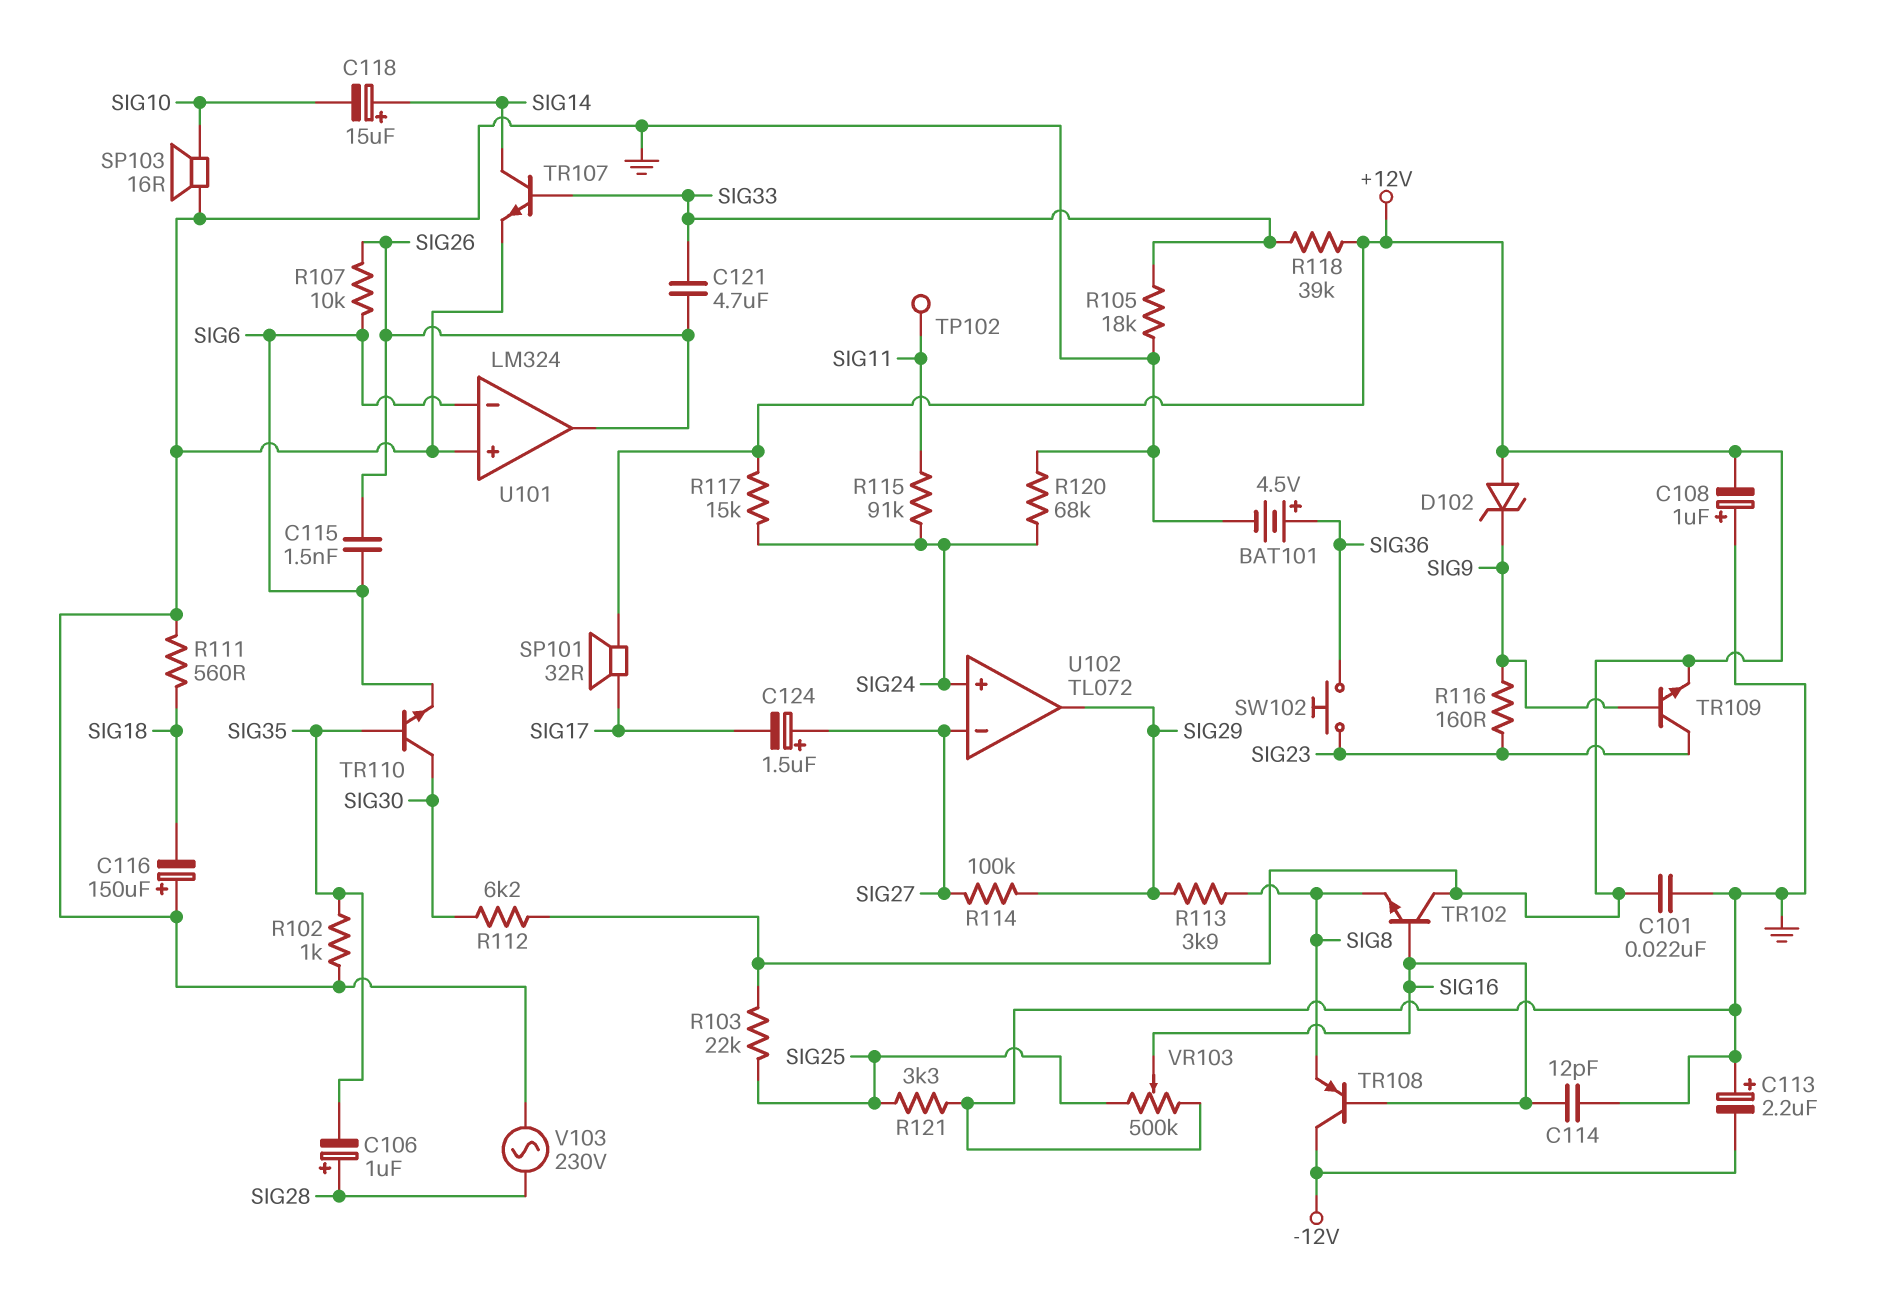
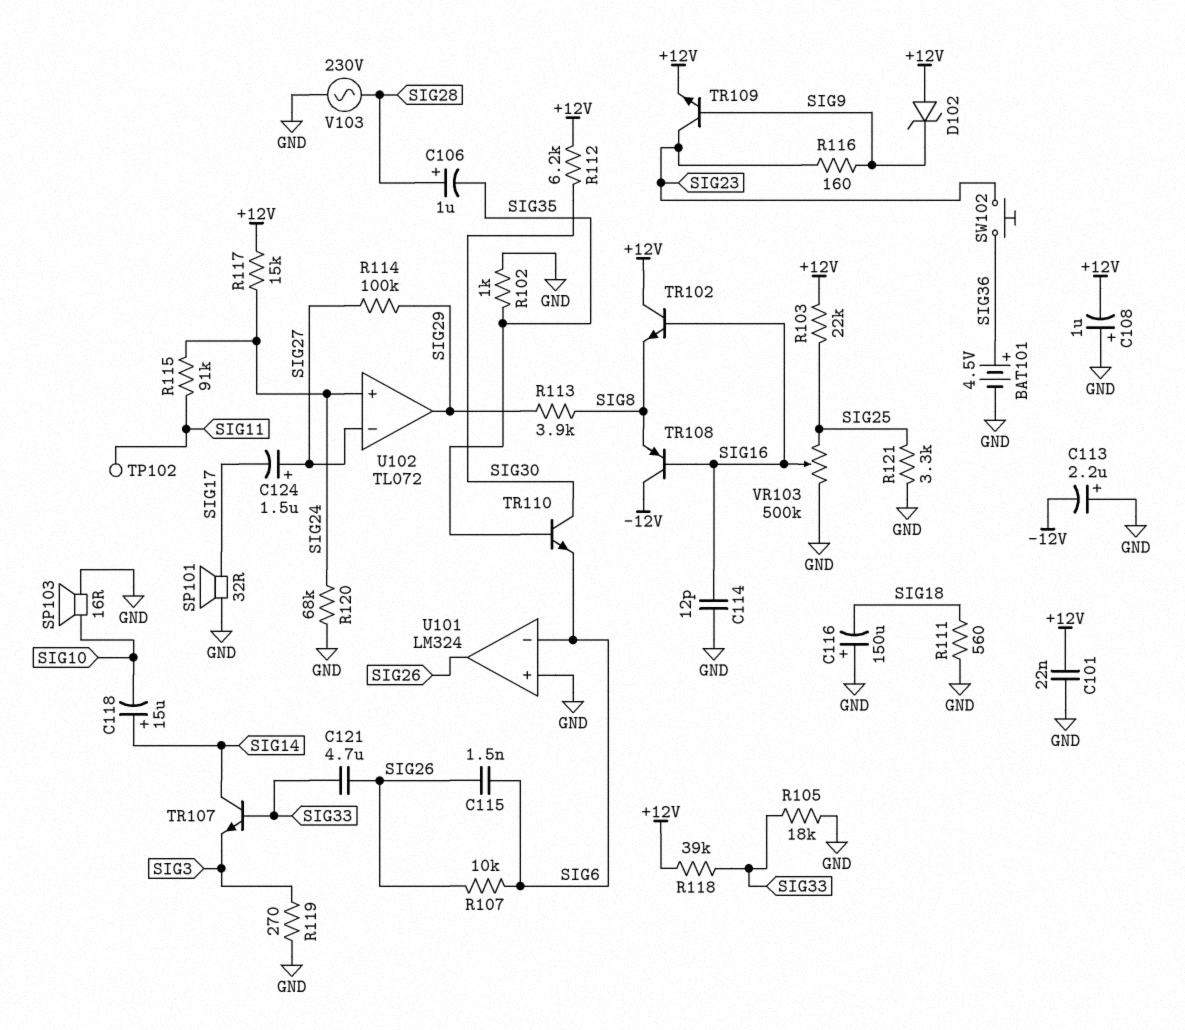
R119: none -> 270 (GND, SIG3)
SP101: speaker 32R (+12V, SIG17) -> speaker 32R (GND, SIG17)
TR107: NPN (B SIG33, C SIG14, E GND) -> NPN (B SIG33, C SIG14, E SIG3)

